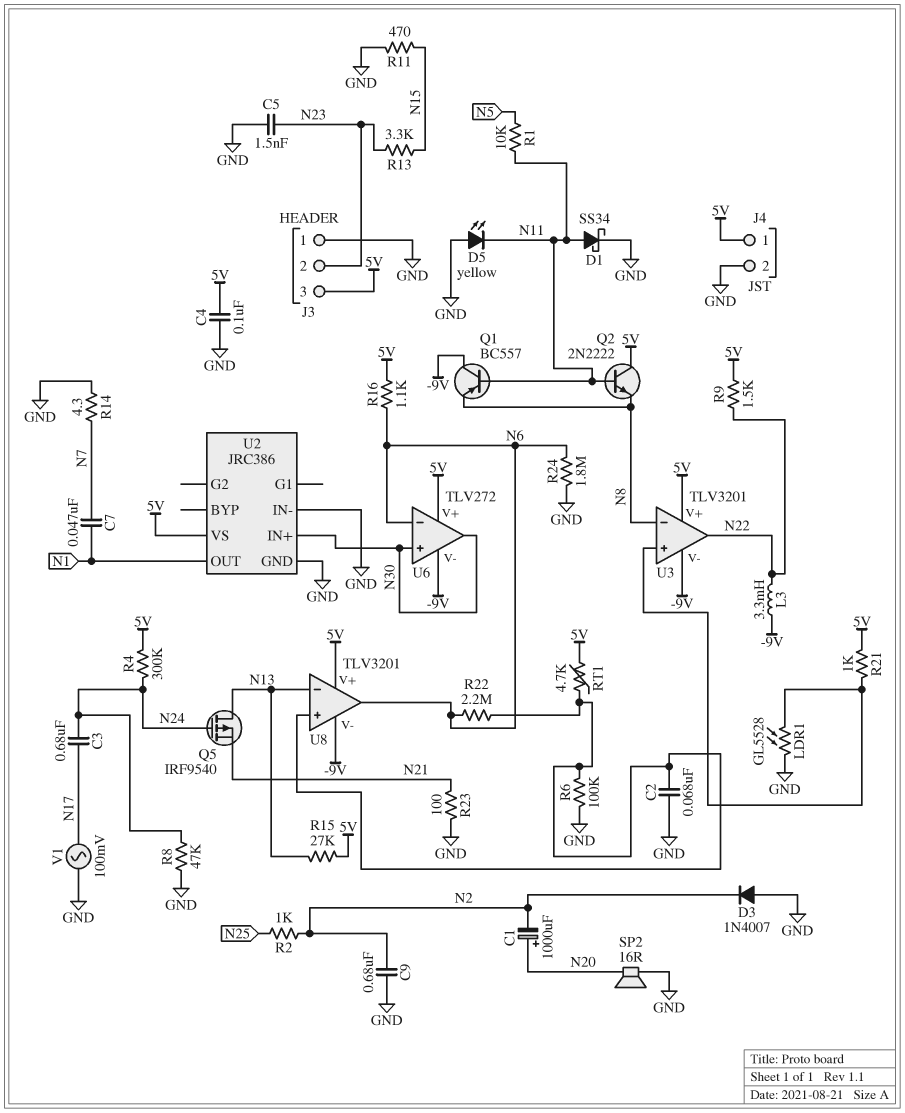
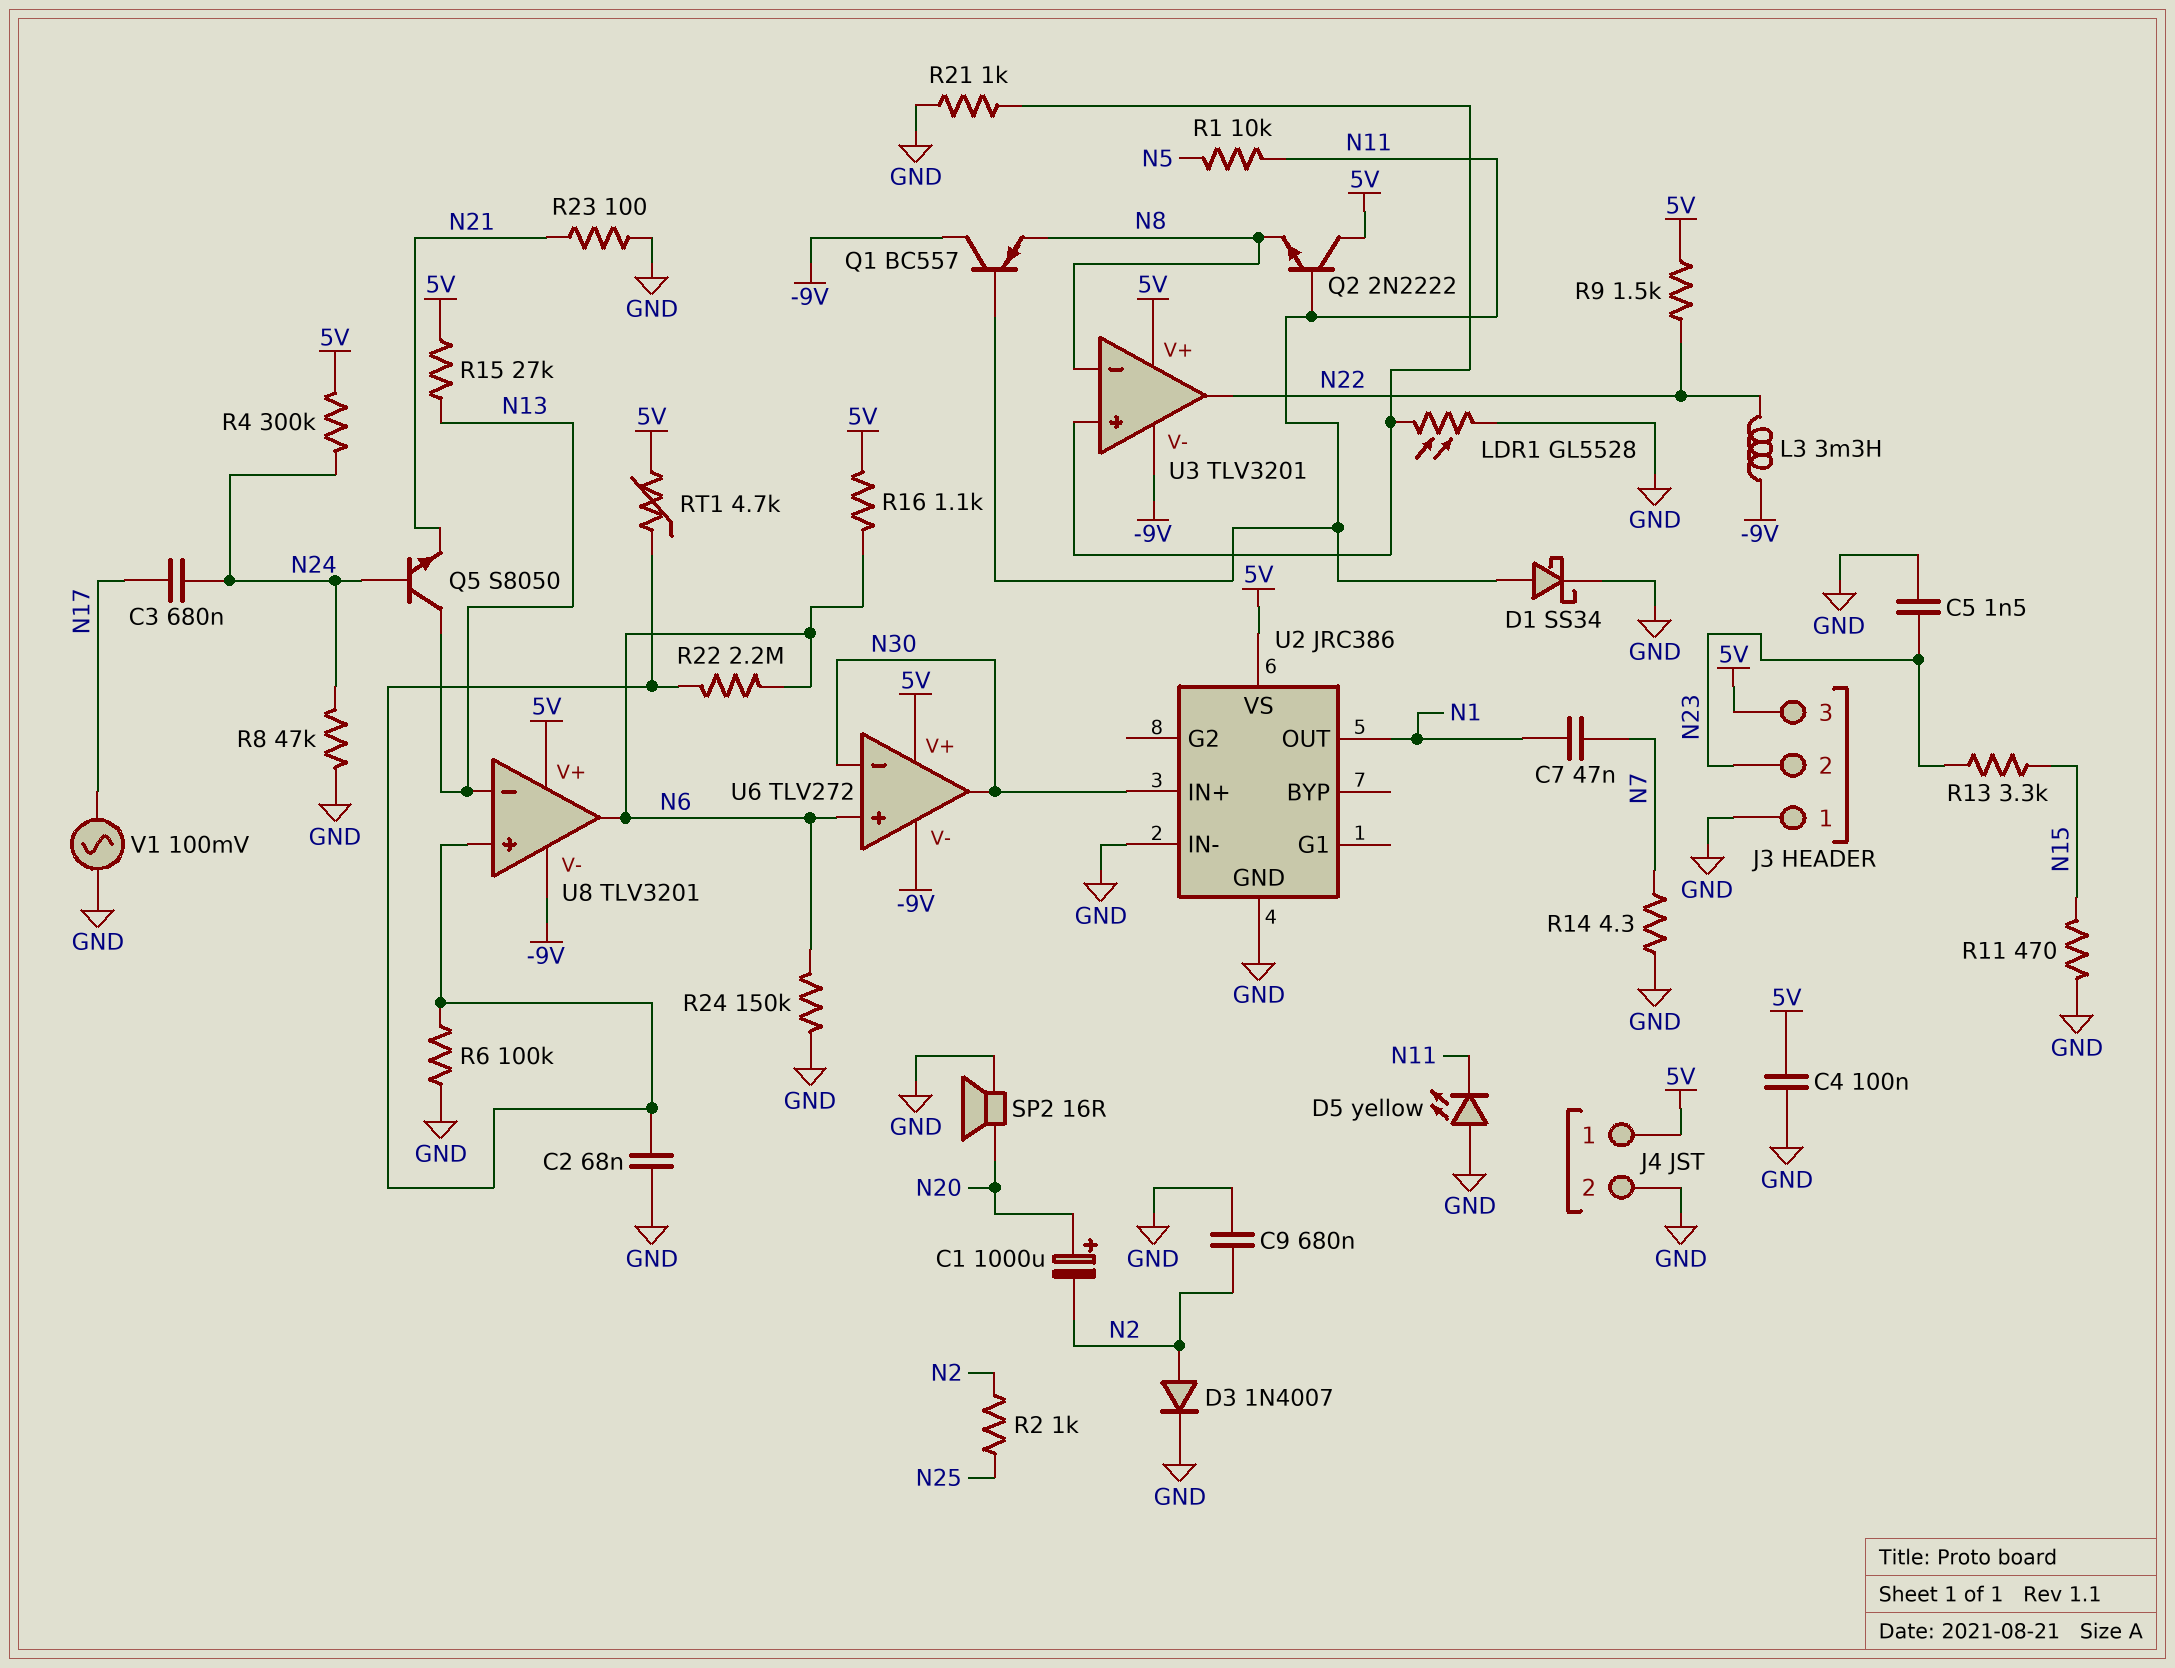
D3: diode 1N4007 (A GND, K N2) -> diode 1N4007 (A N2, K GND)
Q5: PMOS IRF9540 (G N24, D N13, S N21) -> NPN S8050 (B N24, C N13, E N21)
R21: 1k (5V, U3/in+) -> 1k (GND, U3/in+)
R24: 1.8M (GND, N6) -> 150k (GND, N6)
U6 pin in+: N30 -> N6
U6 pin in-: N6 -> N30

